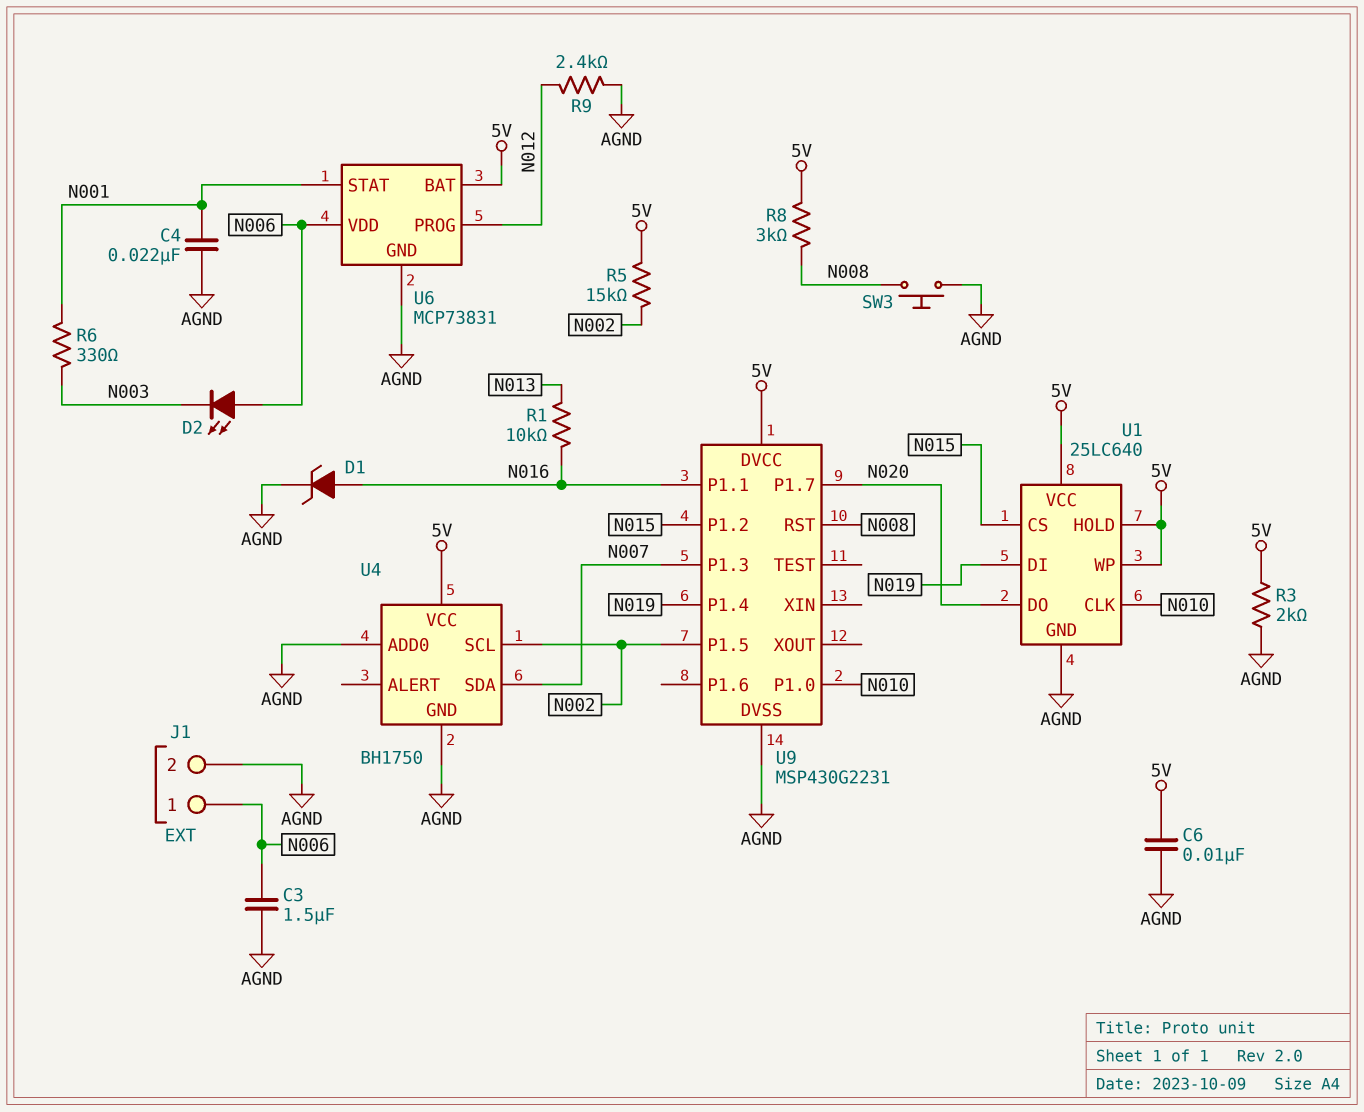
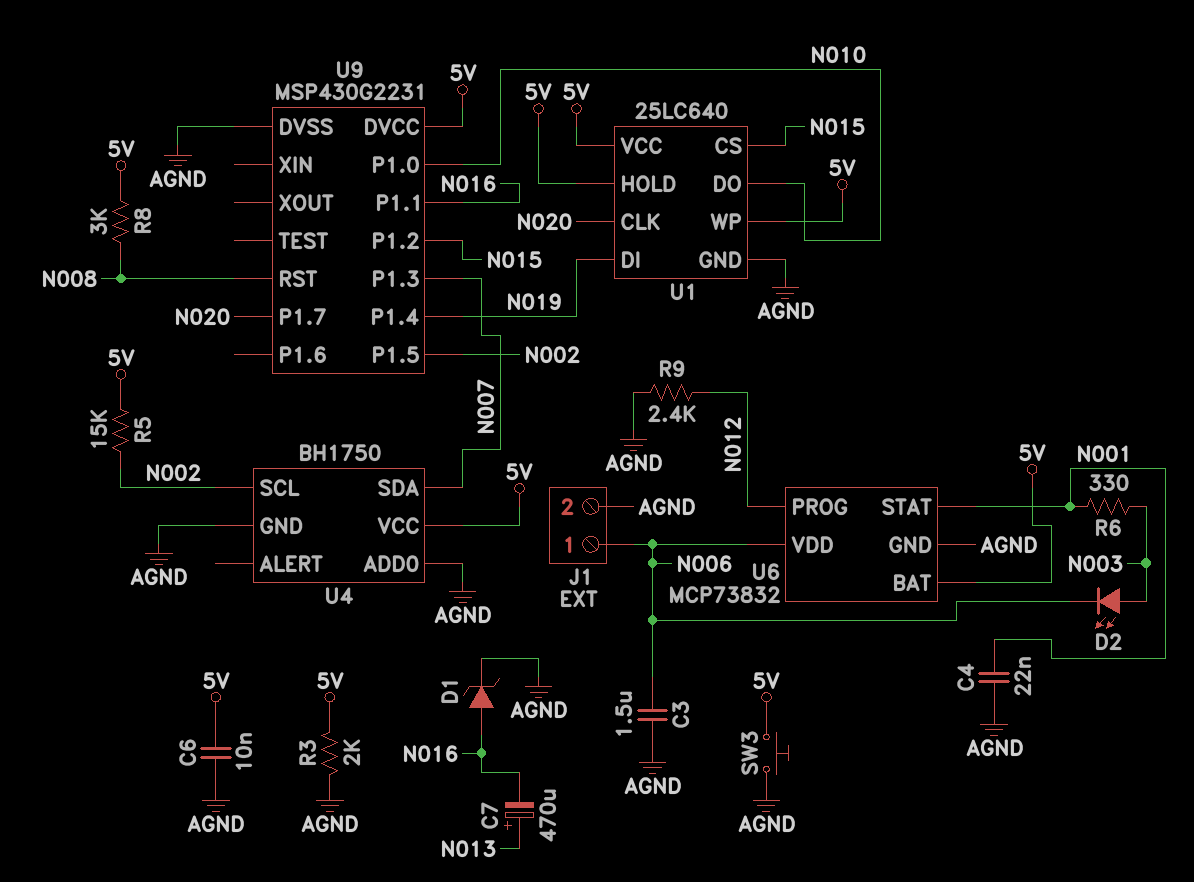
C7: none -> 470uF (plus N013, minus N016)
D2: LED (A N006, K N003) -> LED (A N003, K N006)
R1: 10k (N013, N016) -> none
SW3: button (AGND, N008) -> button (5V, AGND)
U1 pin CLK: N010 -> N020
U1 pin DO: N020 -> N010
U6: MCP73831 -> MCP73832

